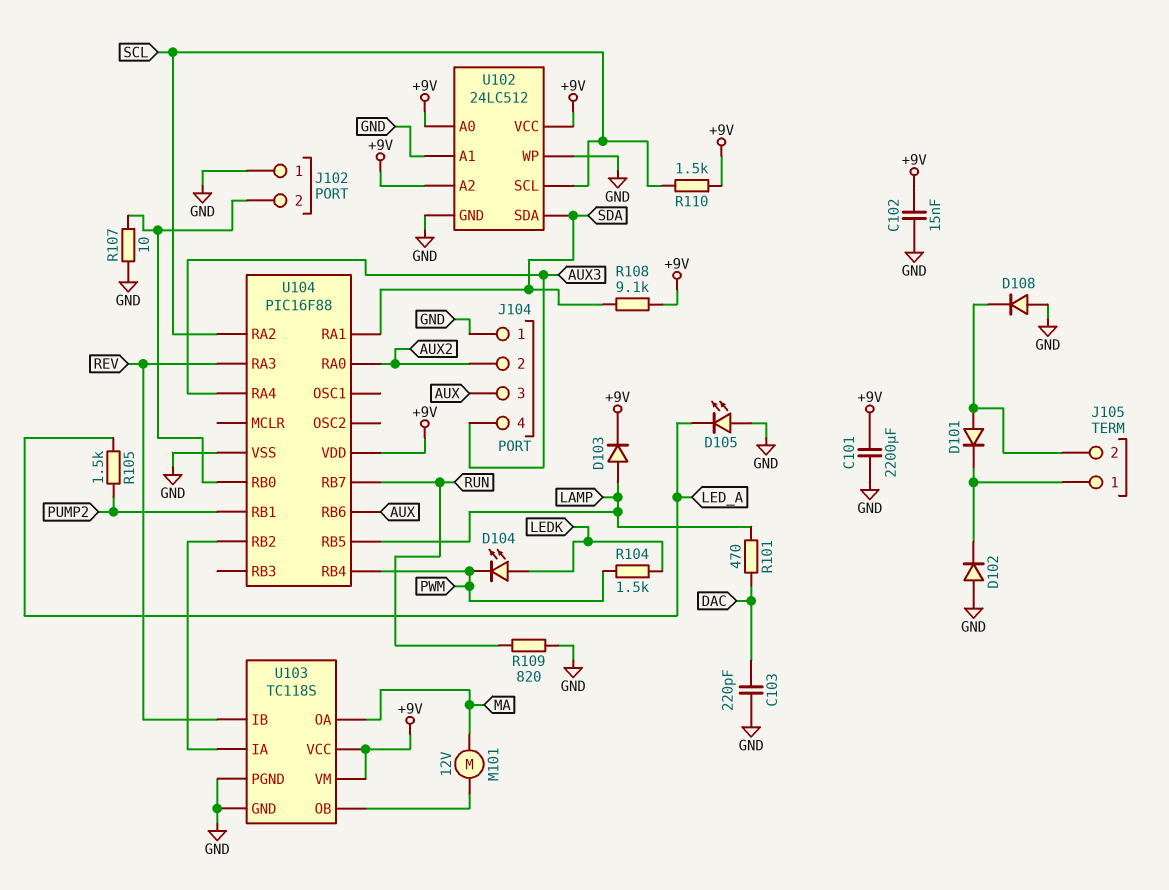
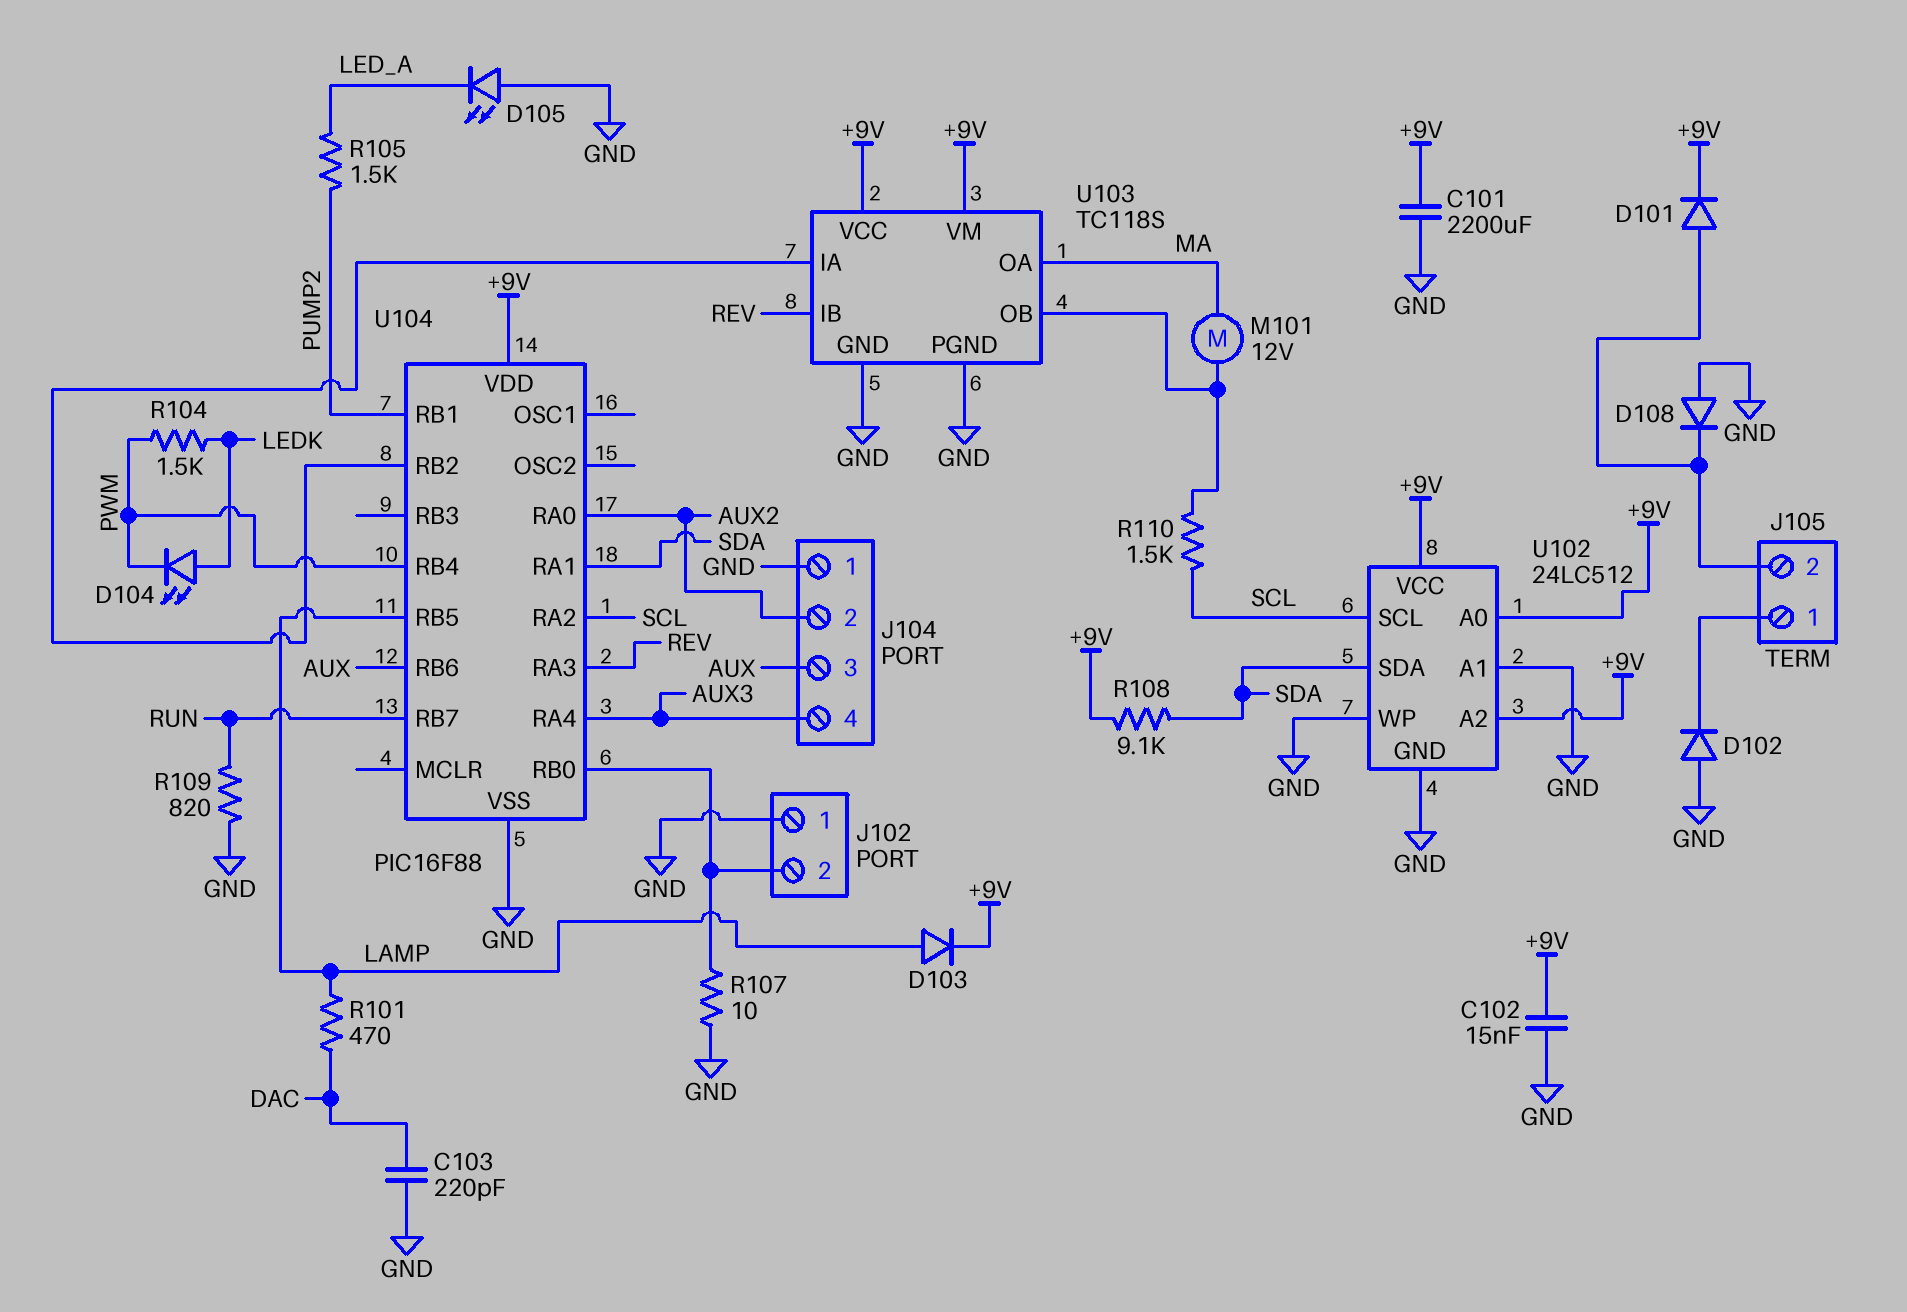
D101: diode (A J105/2, K J105/1) -> diode (A J105/2, K +9V)
R110: 1.5k (+9V, SCL) -> 1.5k (SCL, U103/OB)

